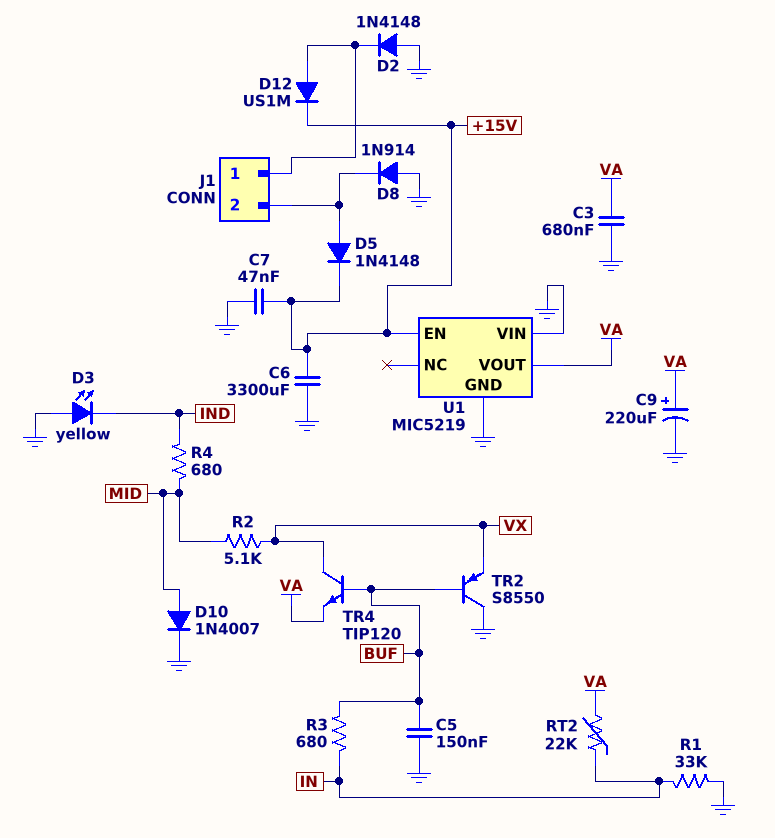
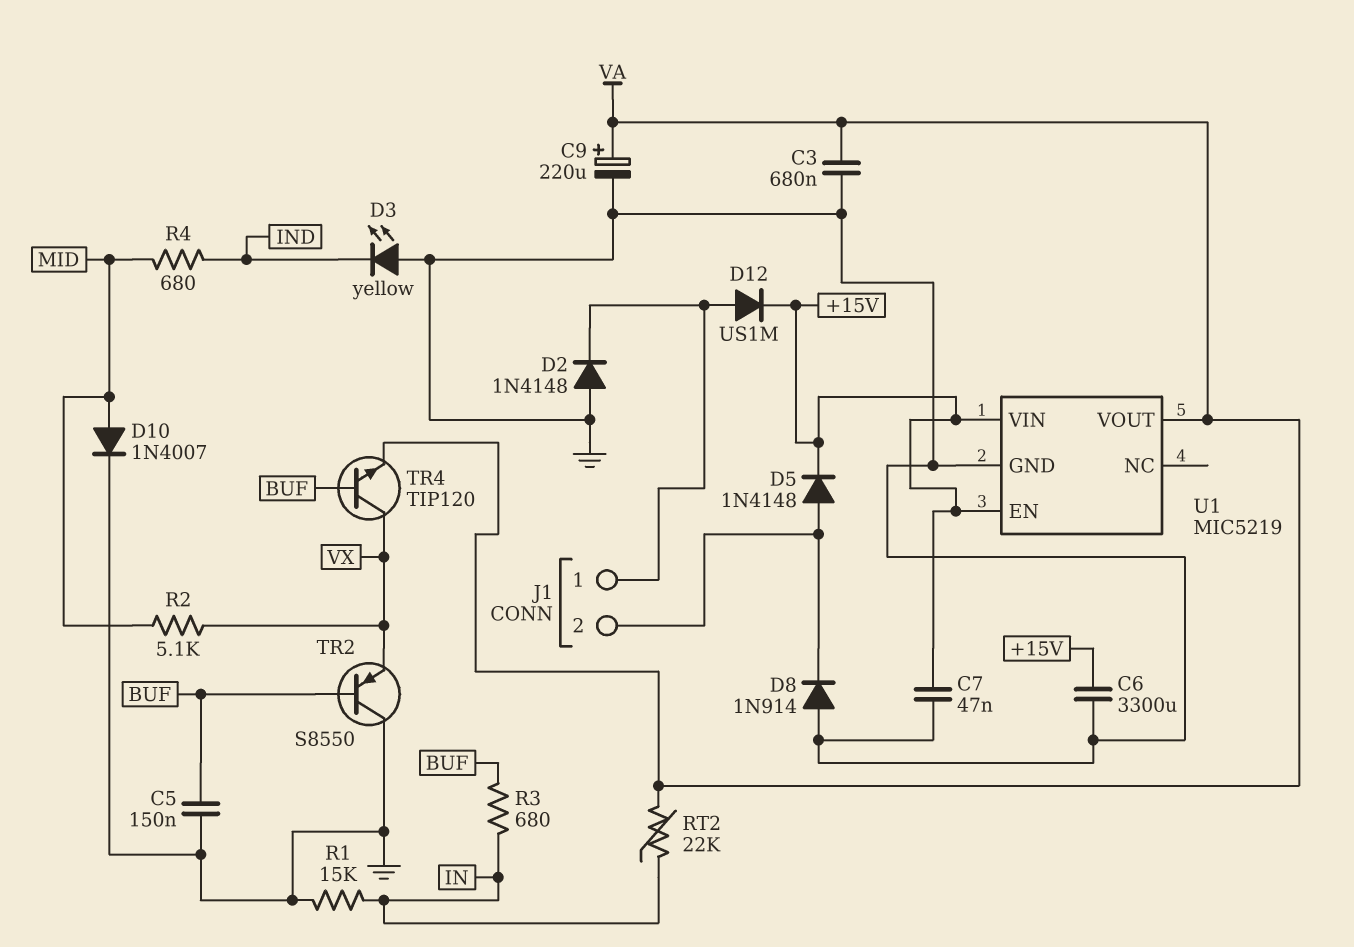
R1: 33k (GND, IN) -> 15k (GND, IN)
U1 pin VIN: GND -> +15V

